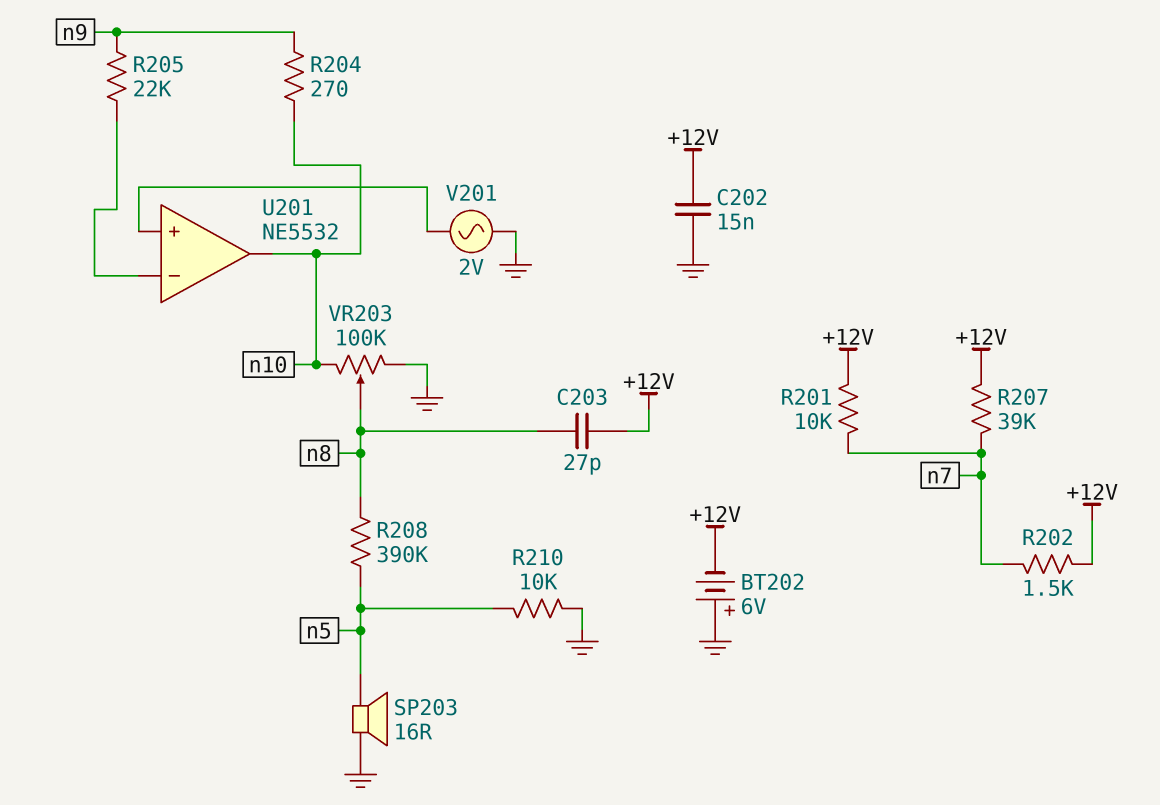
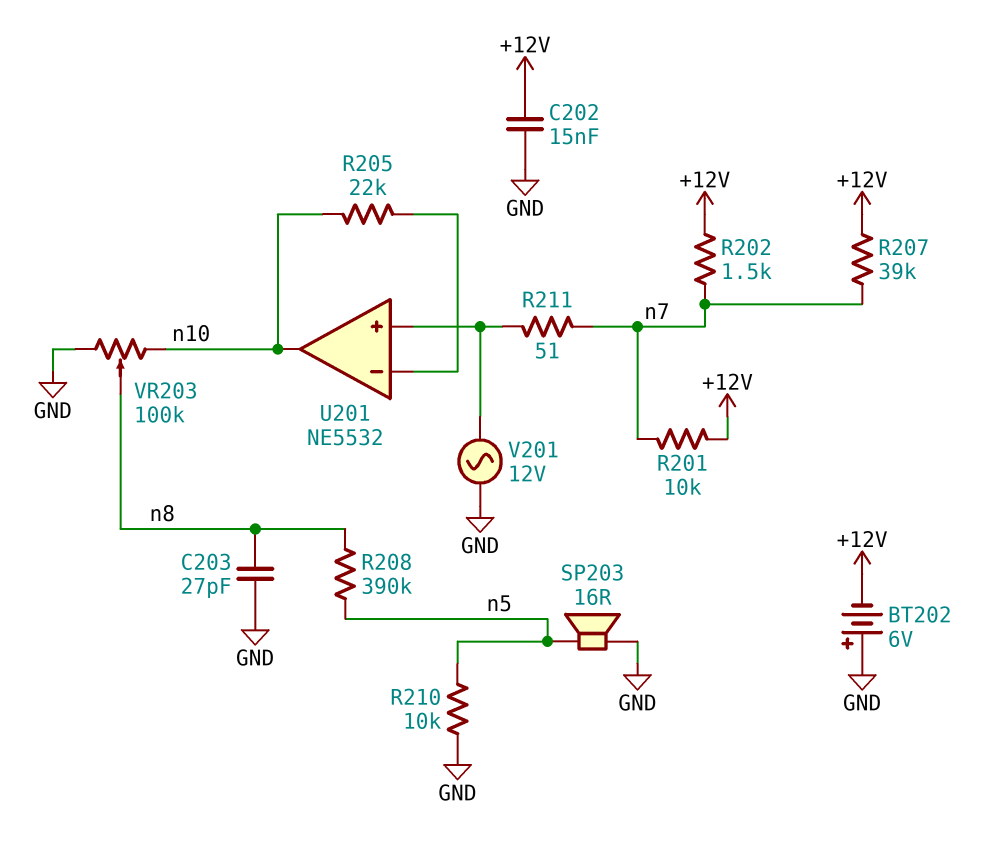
C203: 27pF (+12V, n8) -> 27pF (GND, n8)
R204: 270 (n9, n10) -> none
R205: 22k (U201/in-, n9) -> 22k (U201/in-, n10)
R211: none -> 51 (U201/in+, n7)
V201: AC 2V (GND, U201/in+) -> AC 12V (GND, U201/in+)

